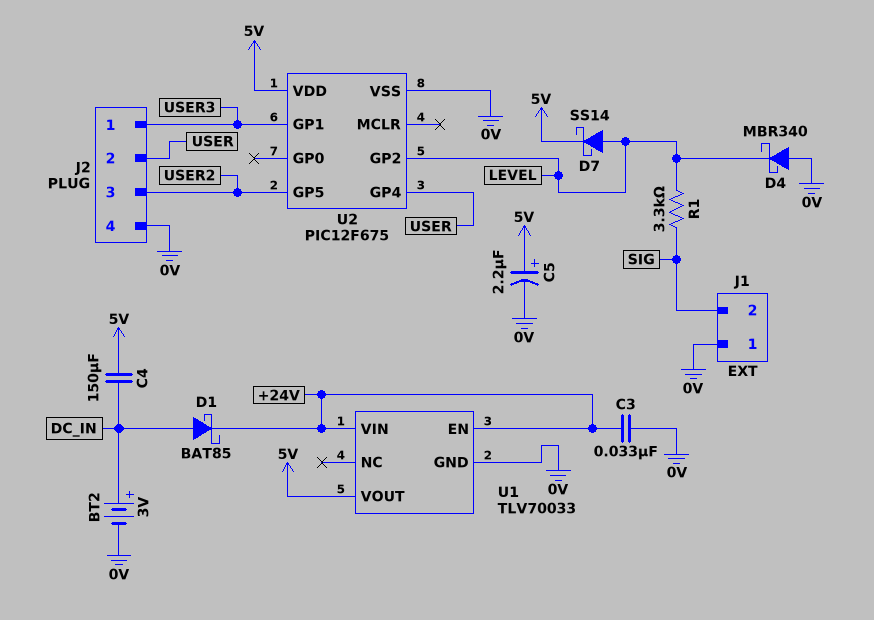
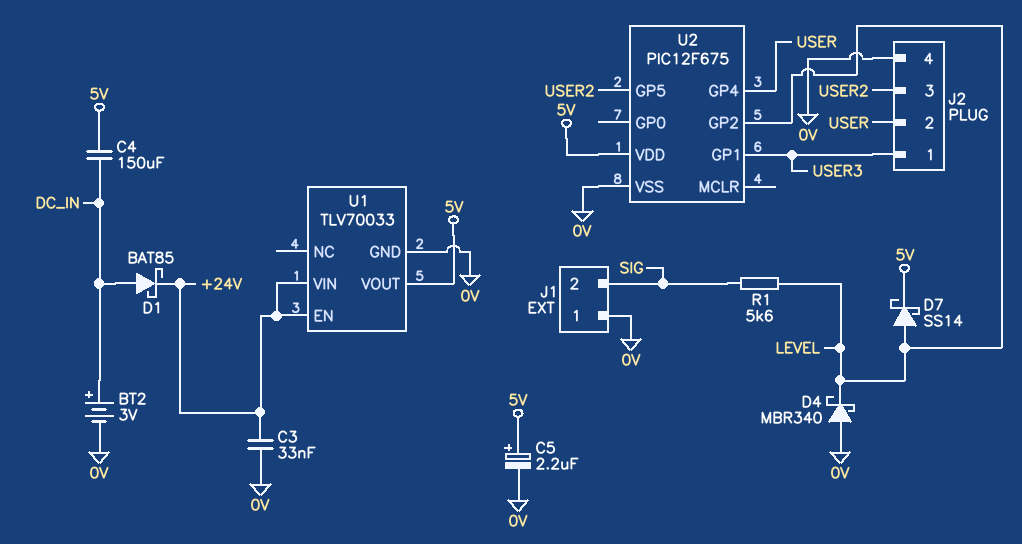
R1: 3.3k (LEVEL, SIG) -> 5.6k (LEVEL, SIG)

